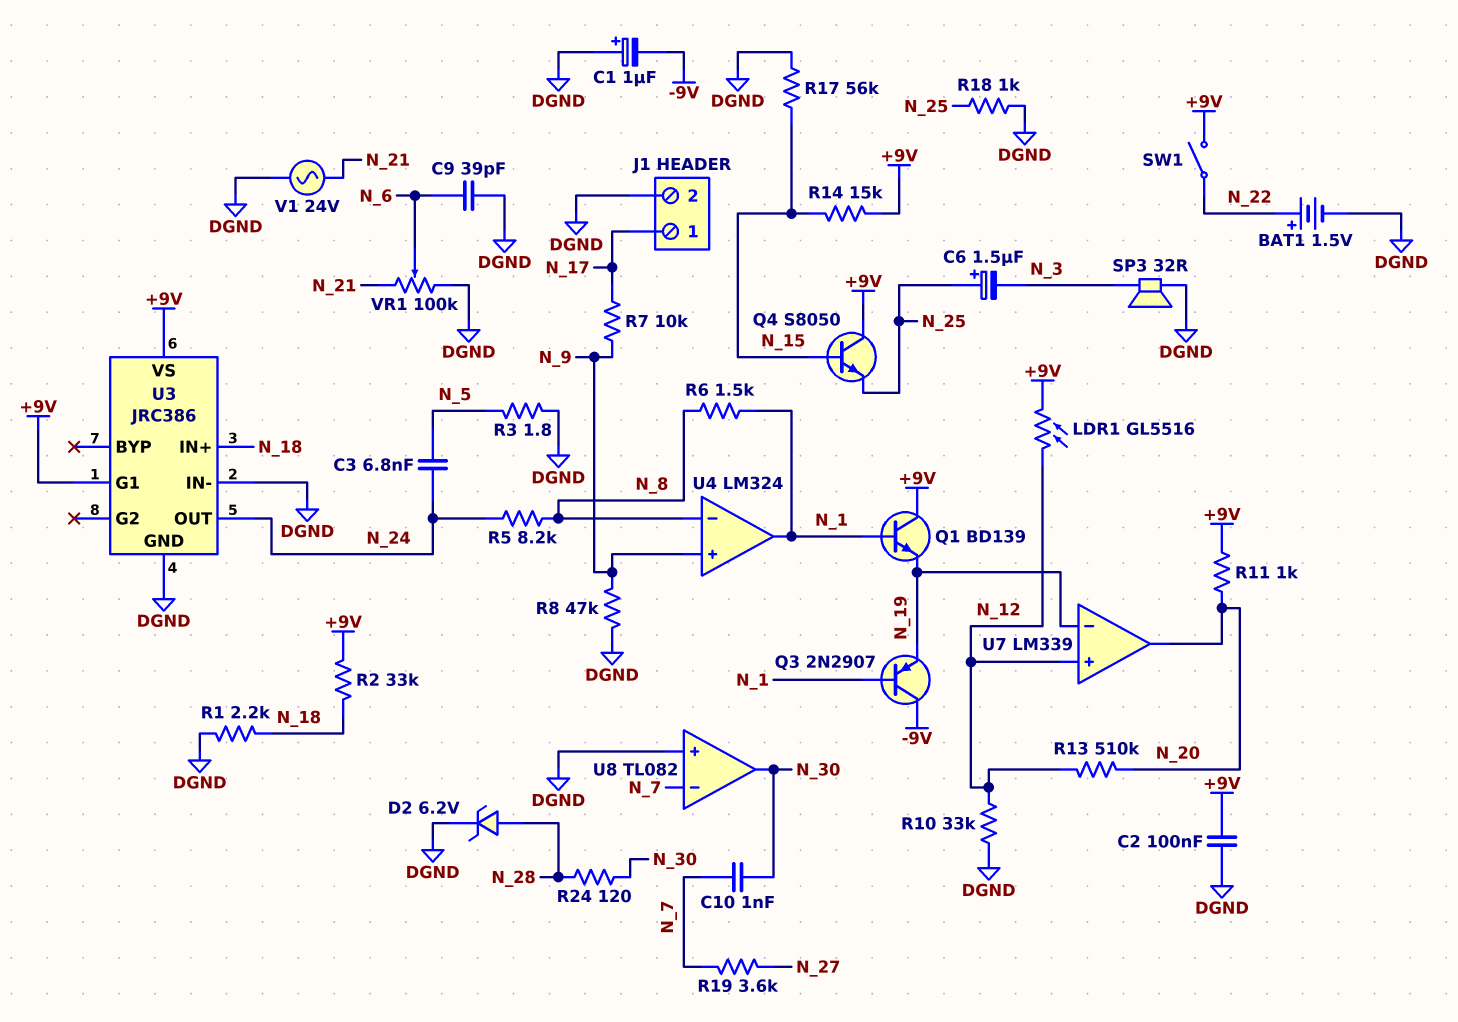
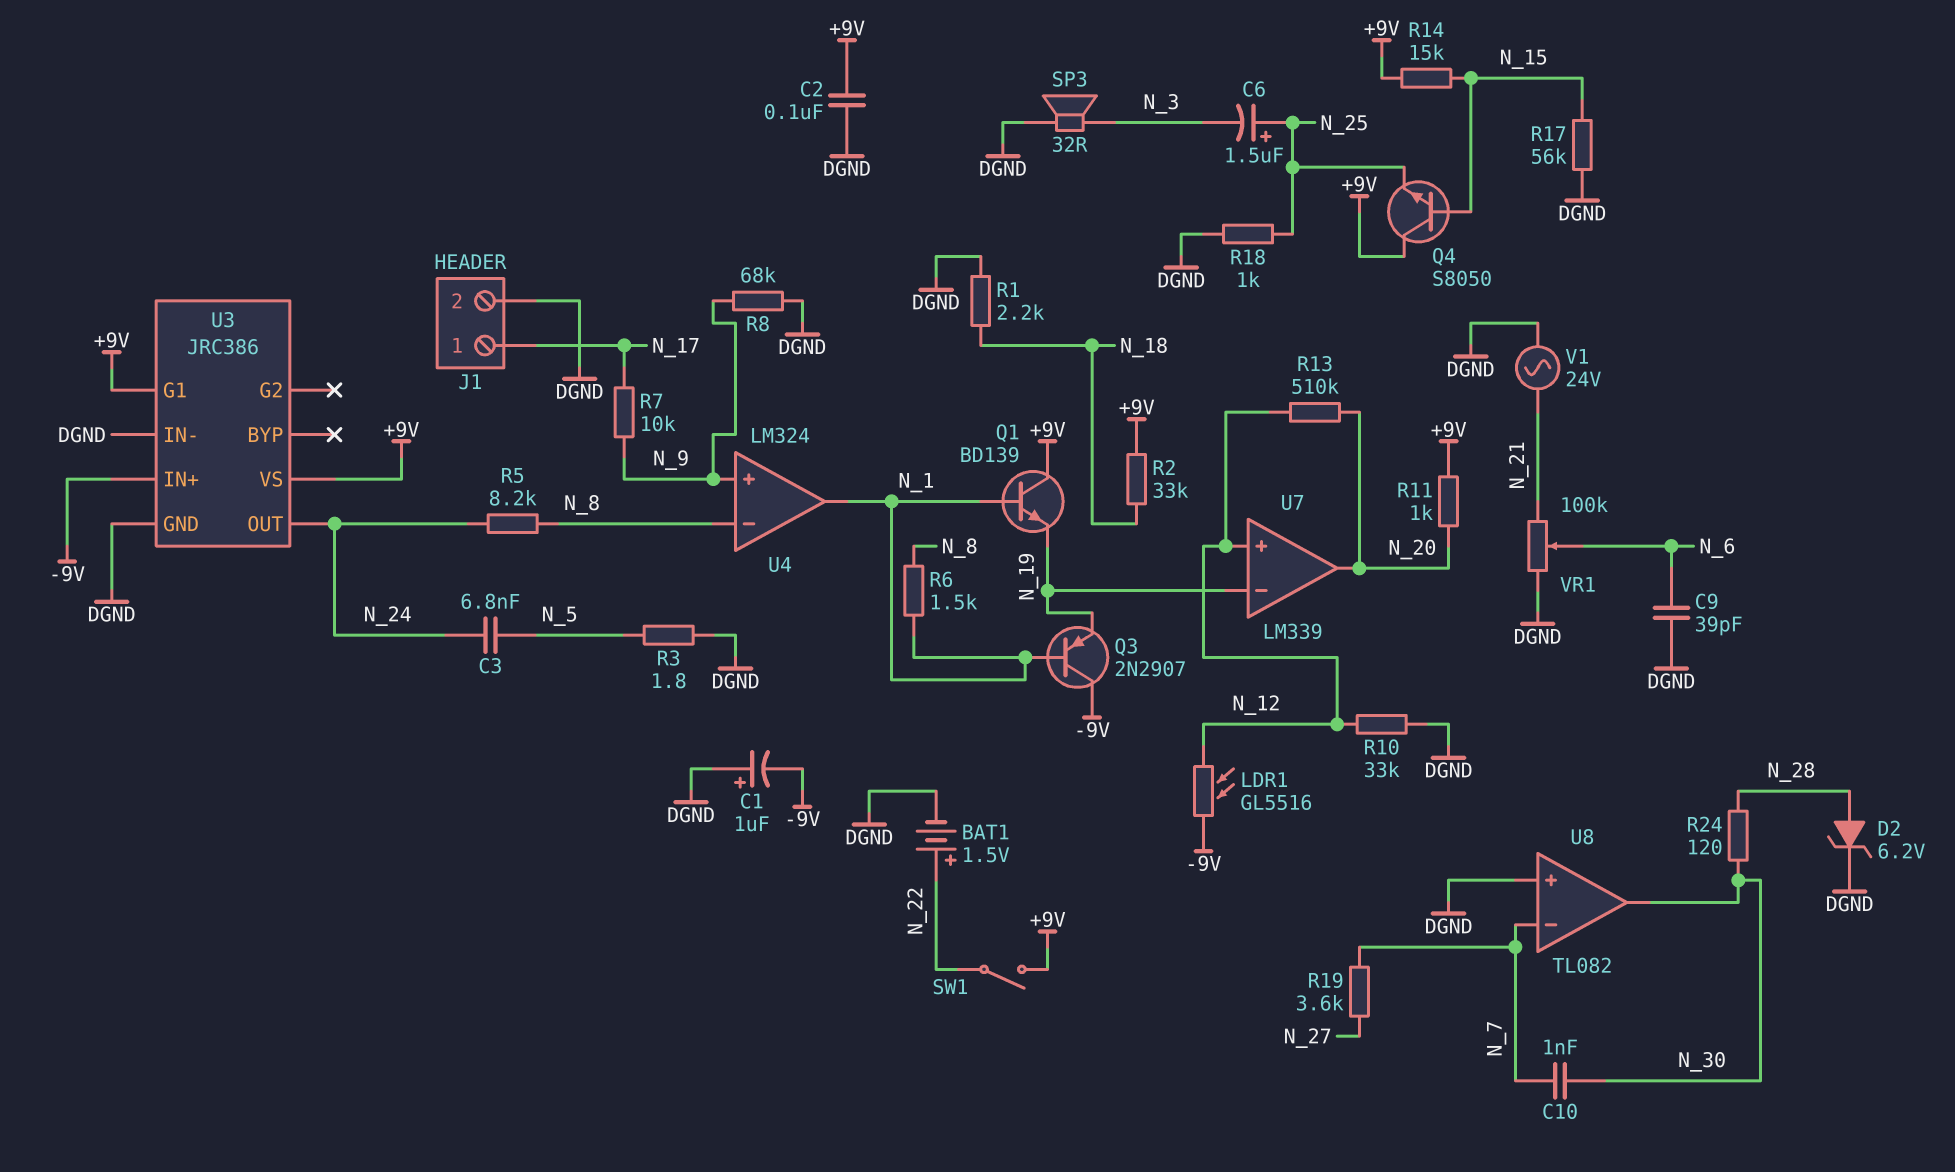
LDR1: GL5516 (+9V, N_12) -> GL5516 (-9V, N_12)
R8: 47k (DGND, N_9) -> 68k (DGND, N_9)
U3 pin IN+: N_18 -> -9V

